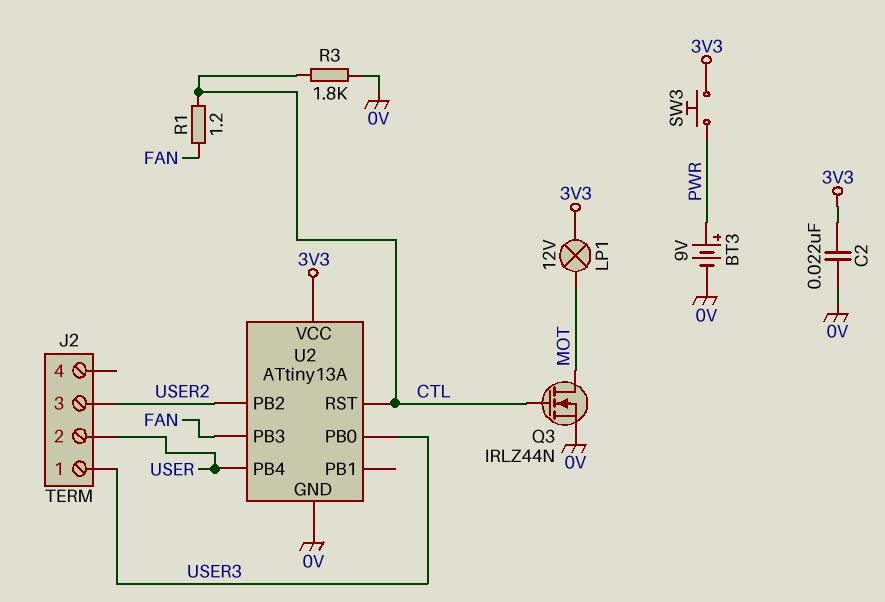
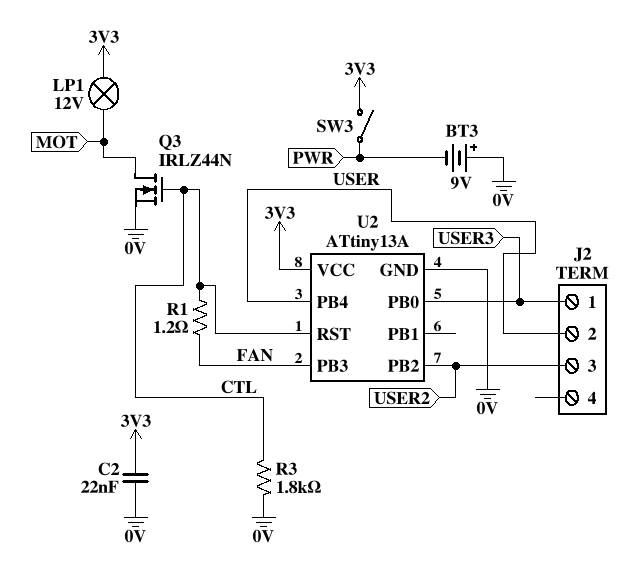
BT3: 9V (plus PWR, minus 0V) -> 9V (plus 0V, minus PWR)
SW3: button (3V3, PWR) -> switch (3V3, PWR)

